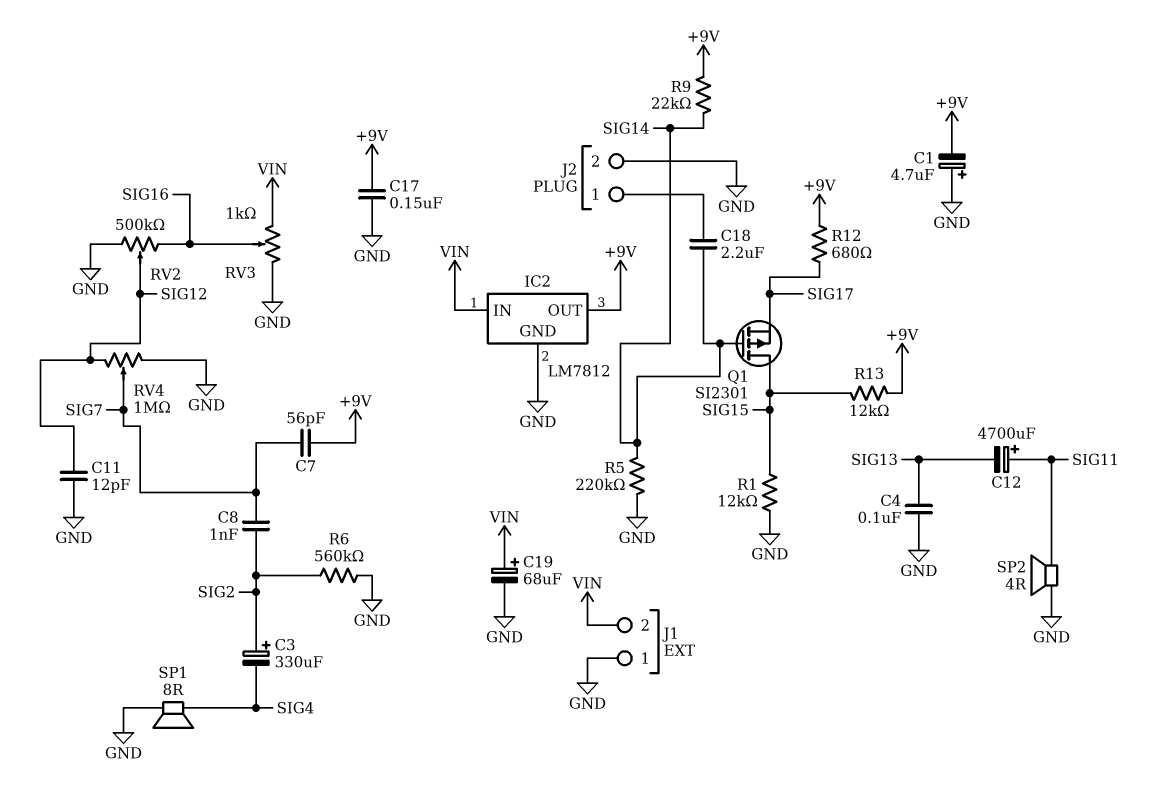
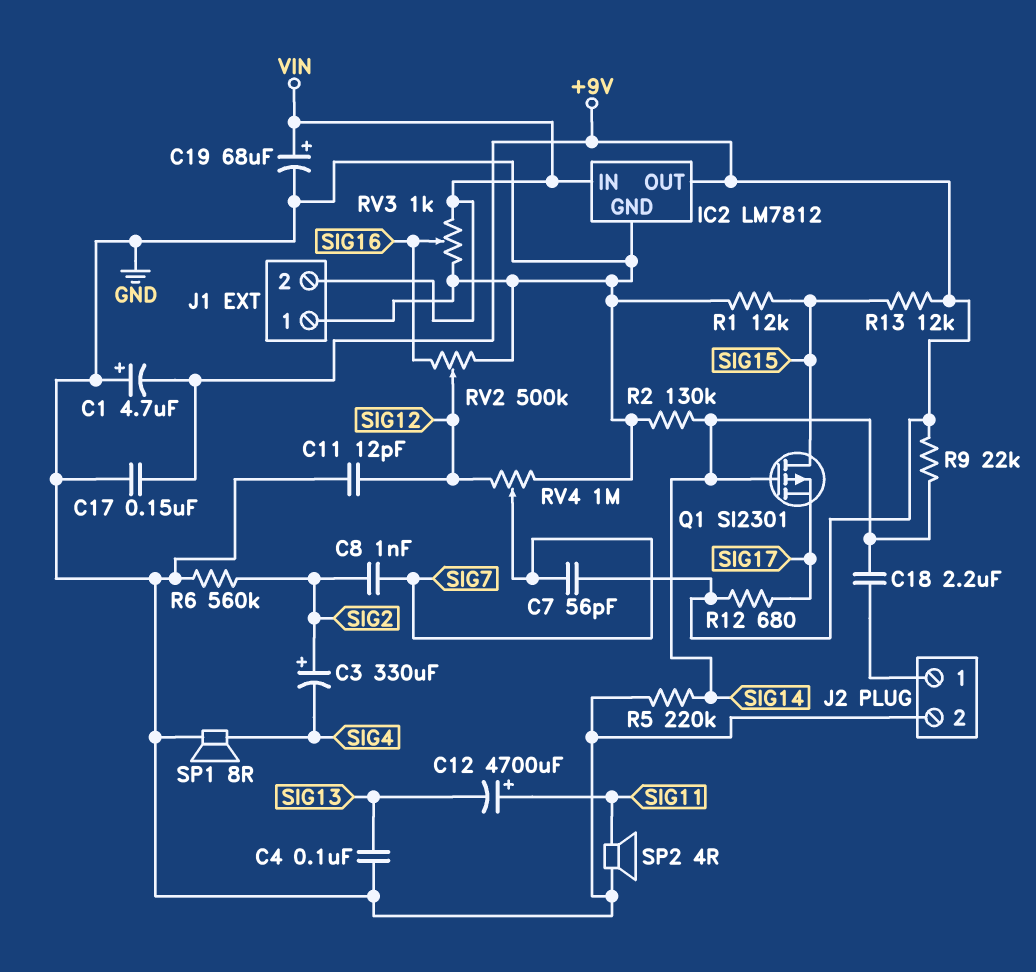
R2: none -> 130k (GND, SIG14)

